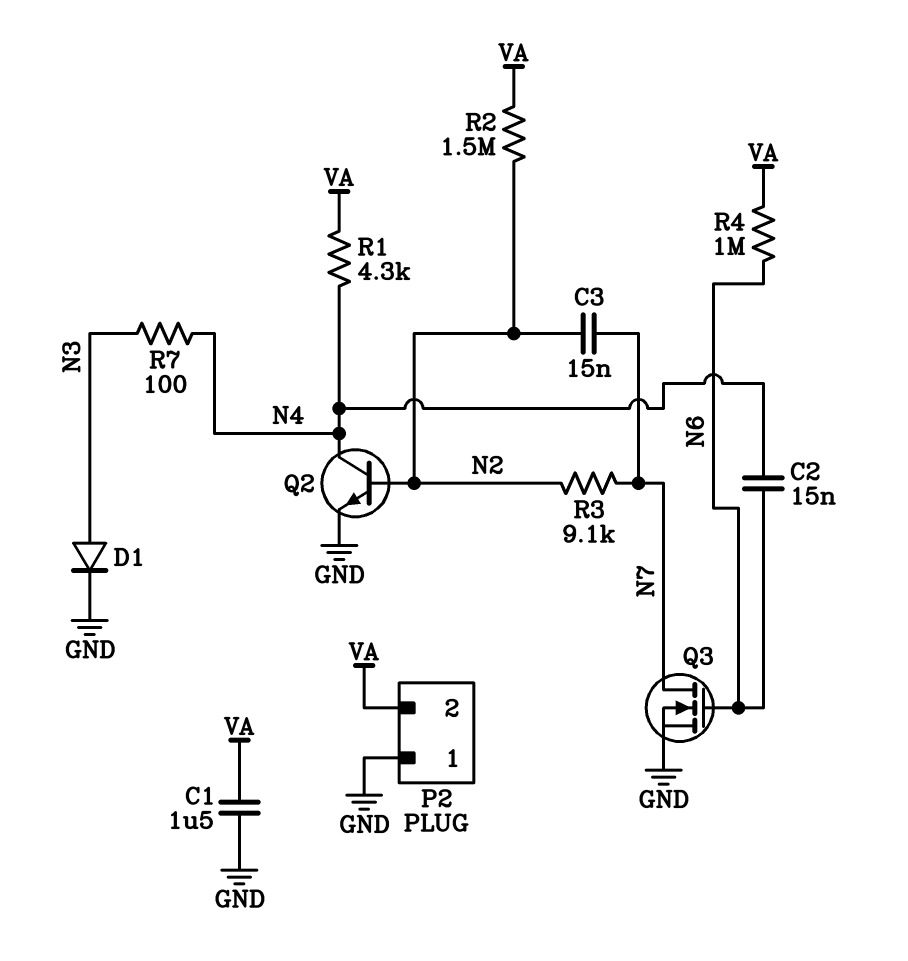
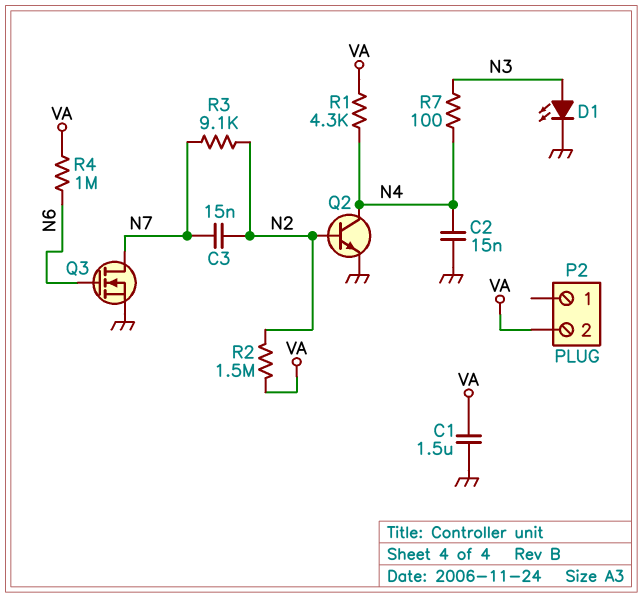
C2: 15nF (N4, N6) -> 15nF (GND, N4)
D1: diode (A N3, K GND) -> LED (A N3, K GND)
P2 pin 1: GND -> none

